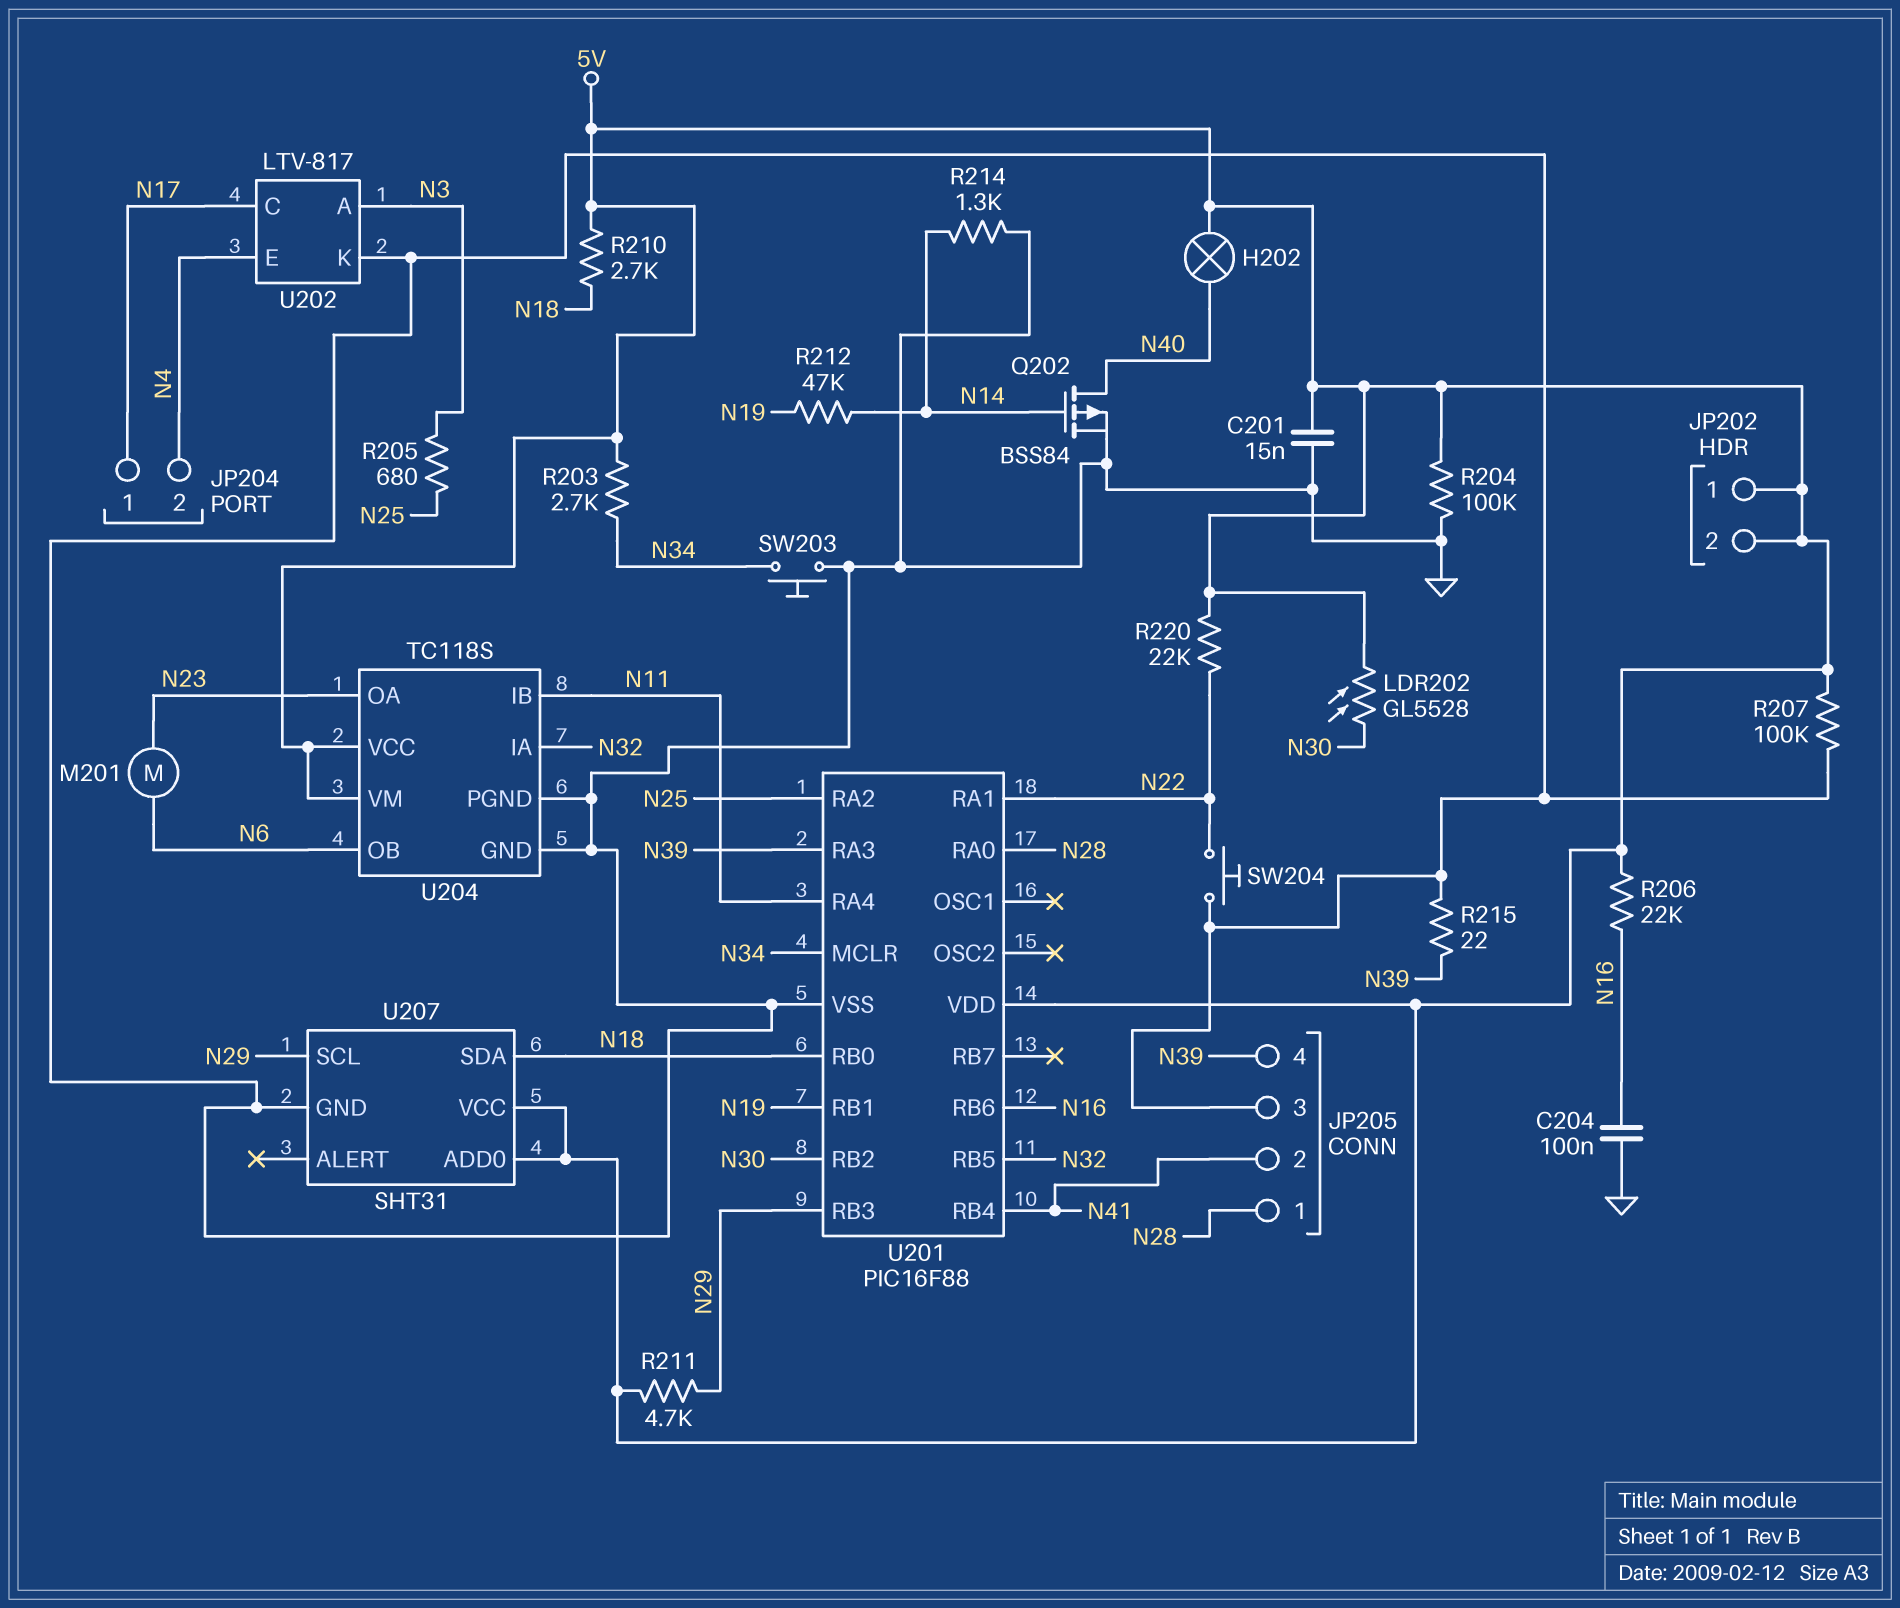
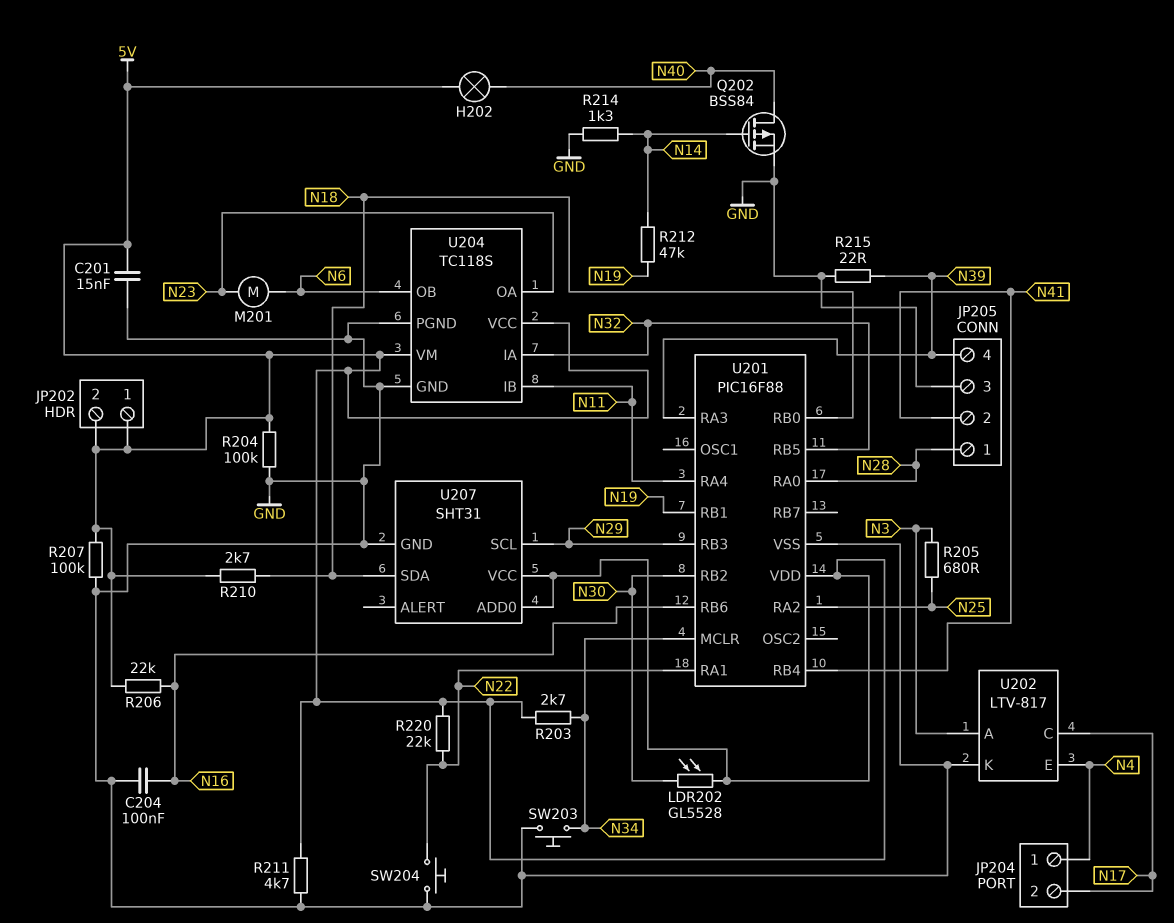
JP204 pin 1: N17 -> N4
JP204 pin 2: N4 -> N17
R211: 4.7k (5V, N29) -> 4.7k (5V, GND)

